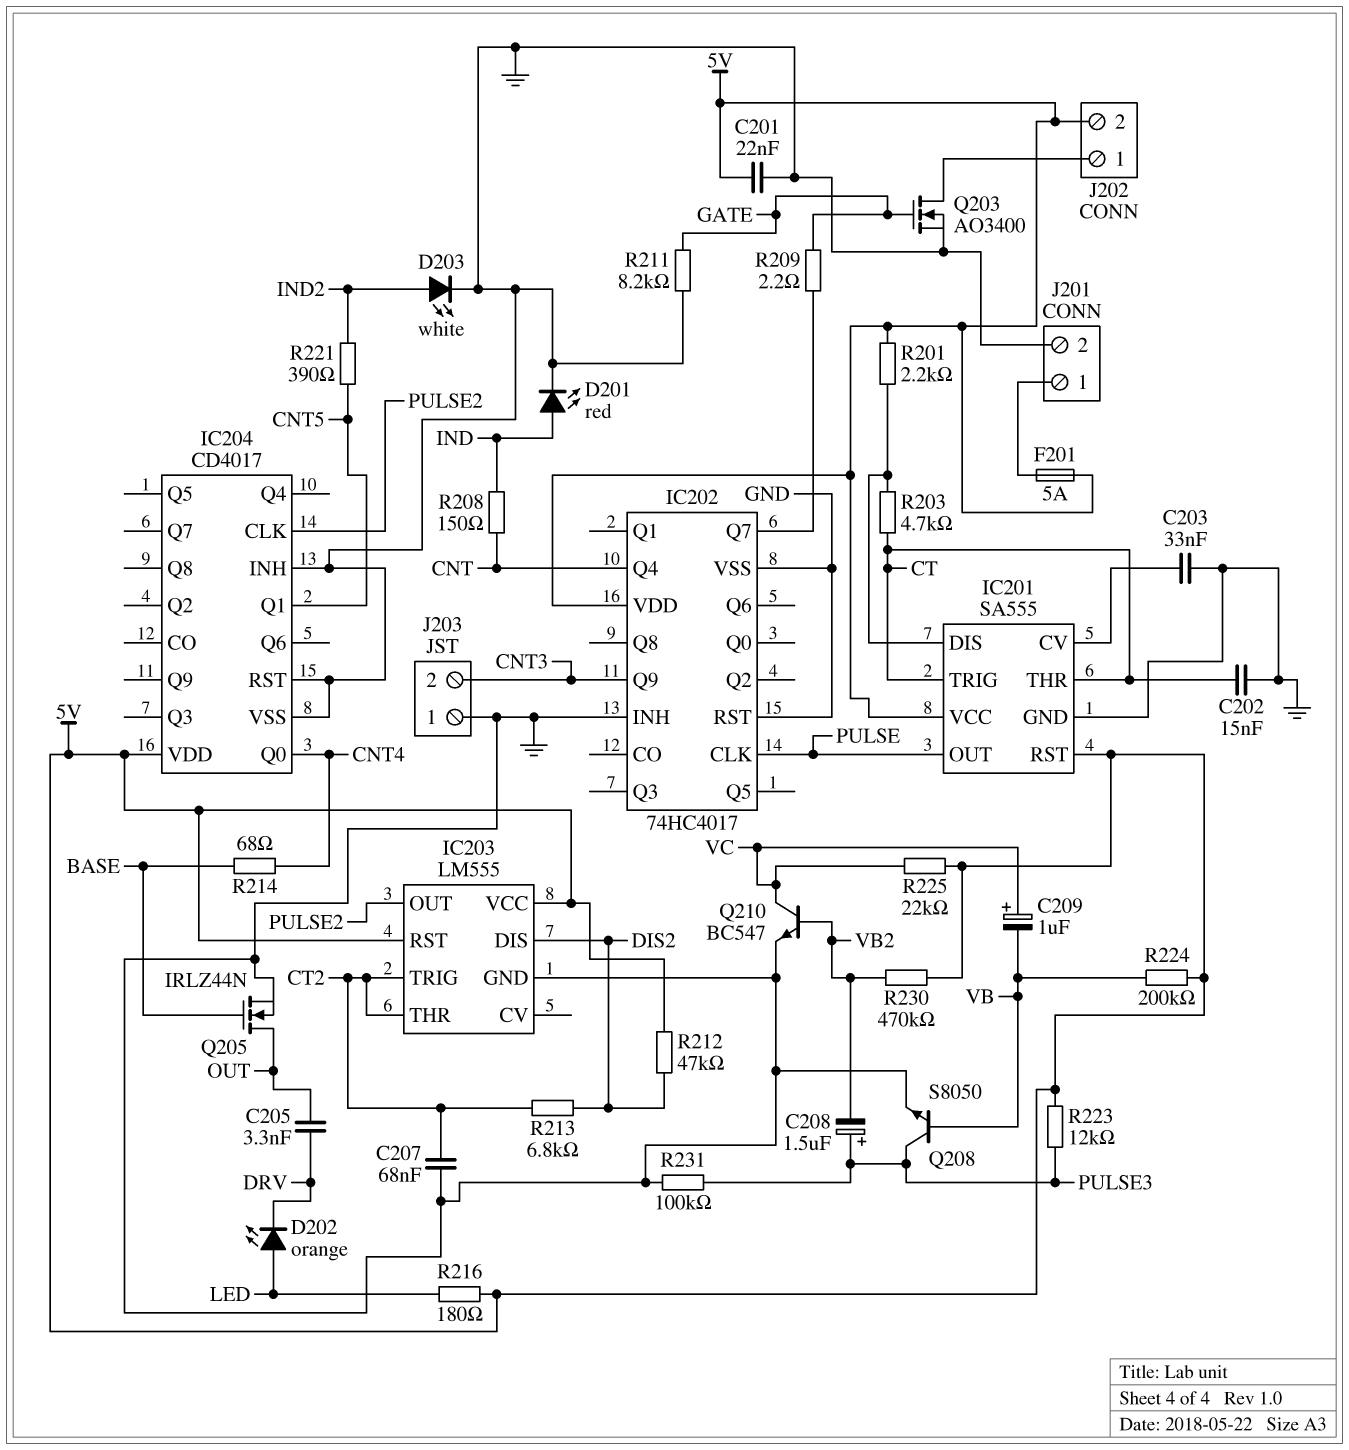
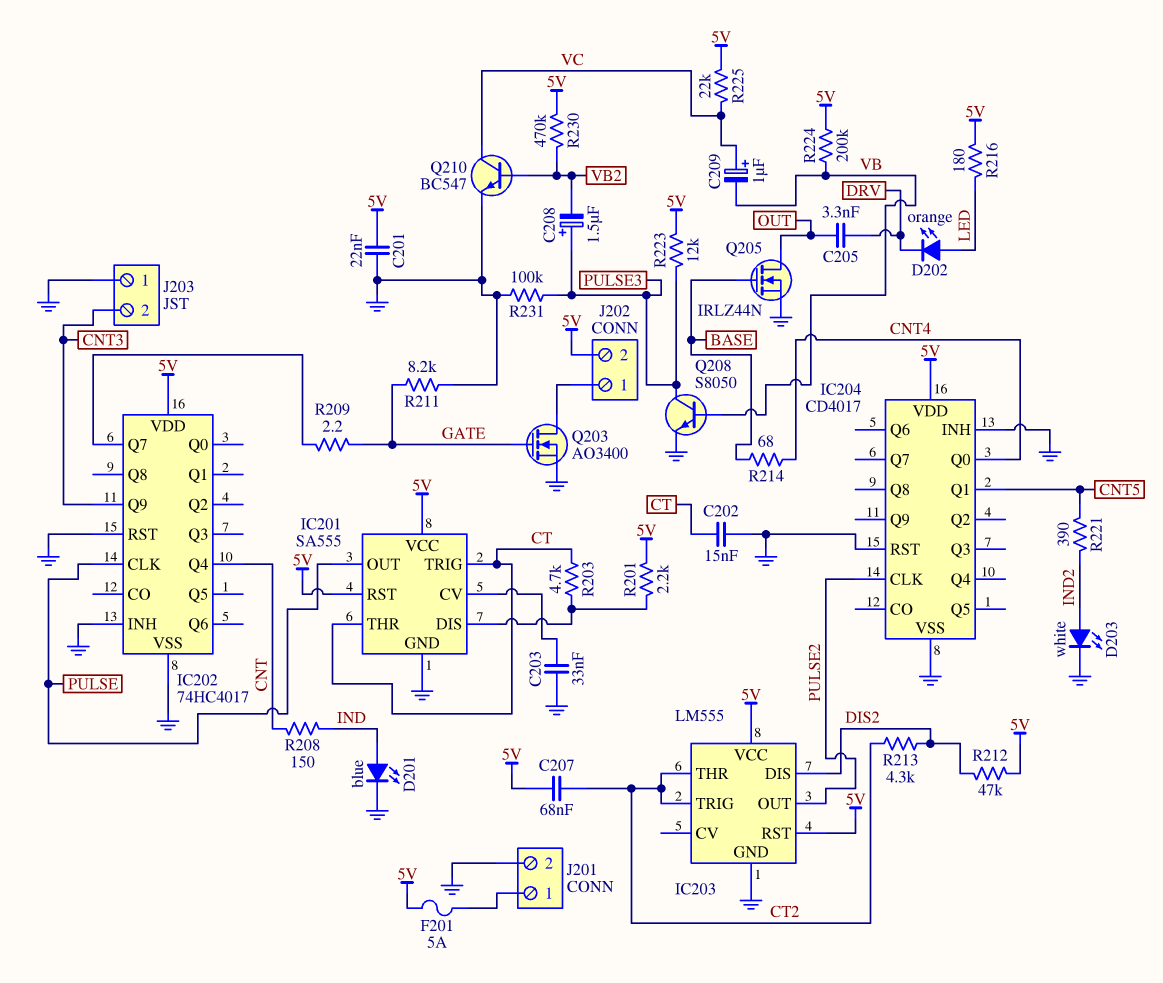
C207: 68nF (CT2, GND) -> 68nF (5V, CT2)
D201: LED red (A IND, K GND) -> LED blue (A IND, K GND)
R213: 6.8k (CT2, DIS2) -> 4.3k (CT2, DIS2)

